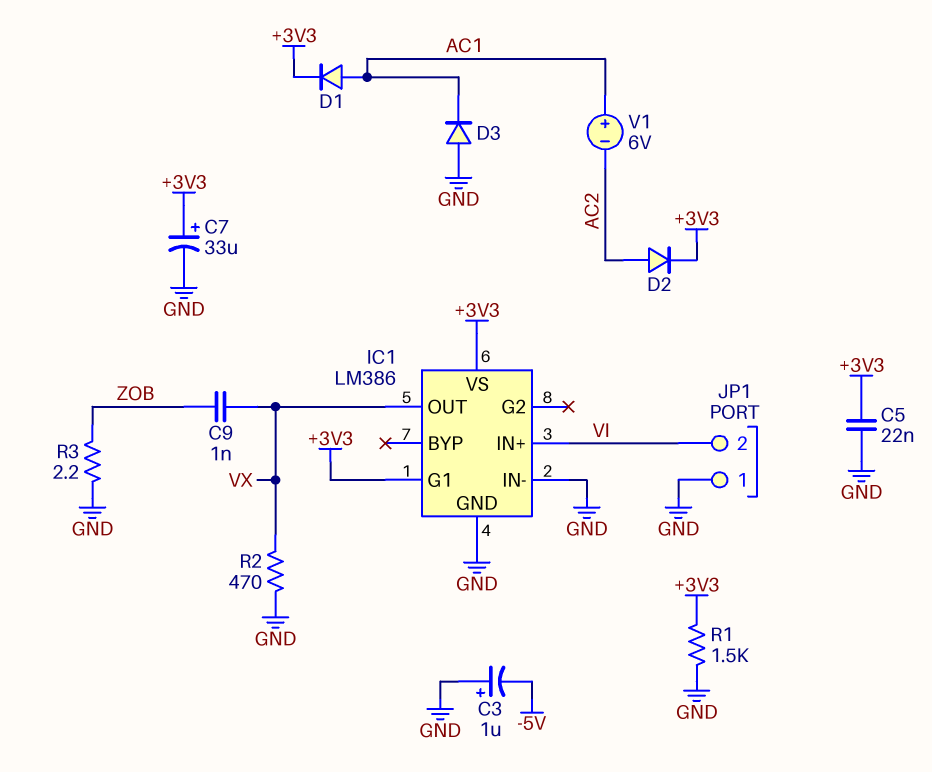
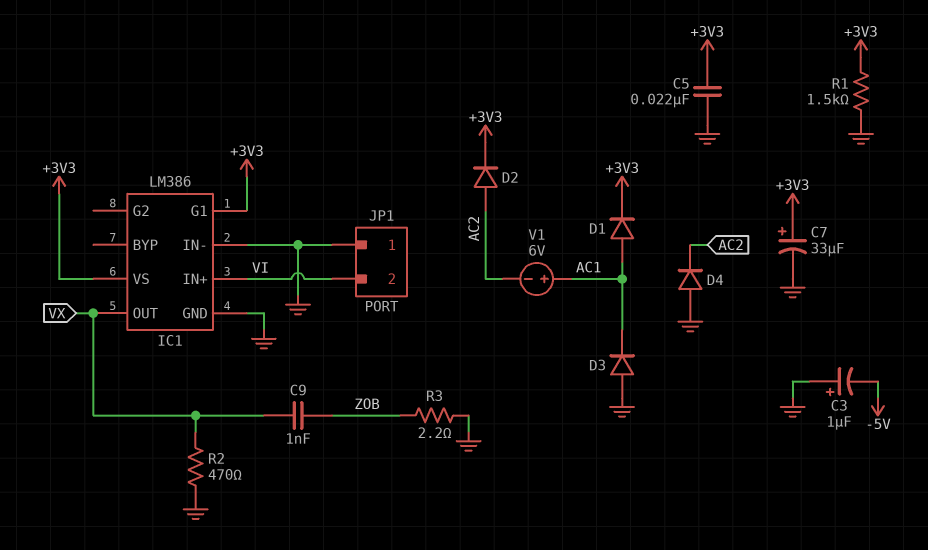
D4: none -> diode (A GND, K AC2)

